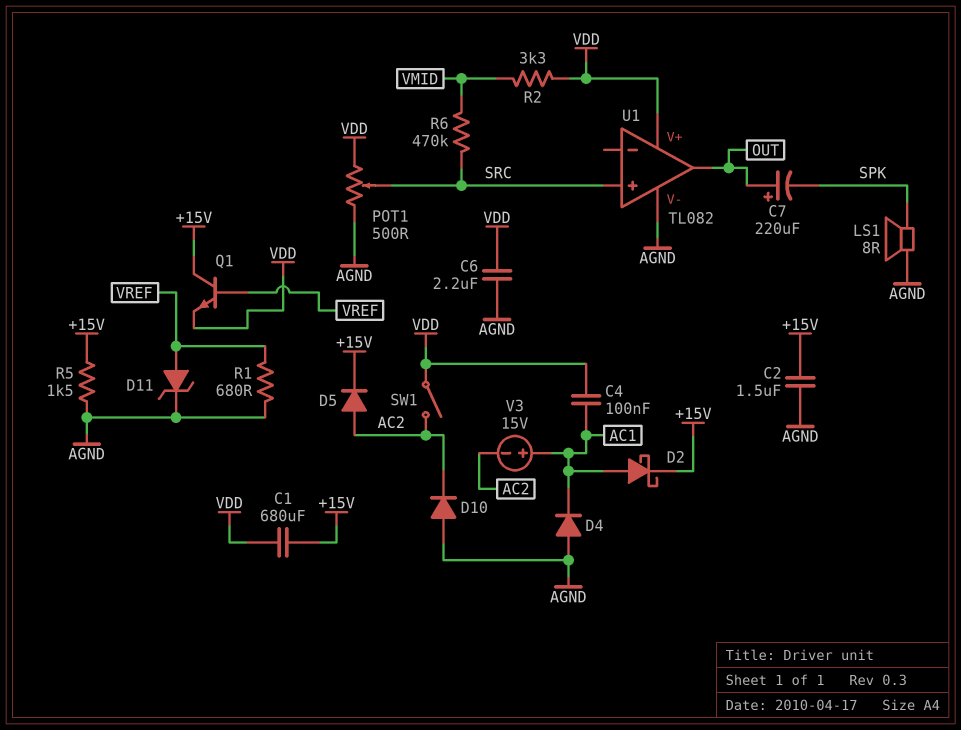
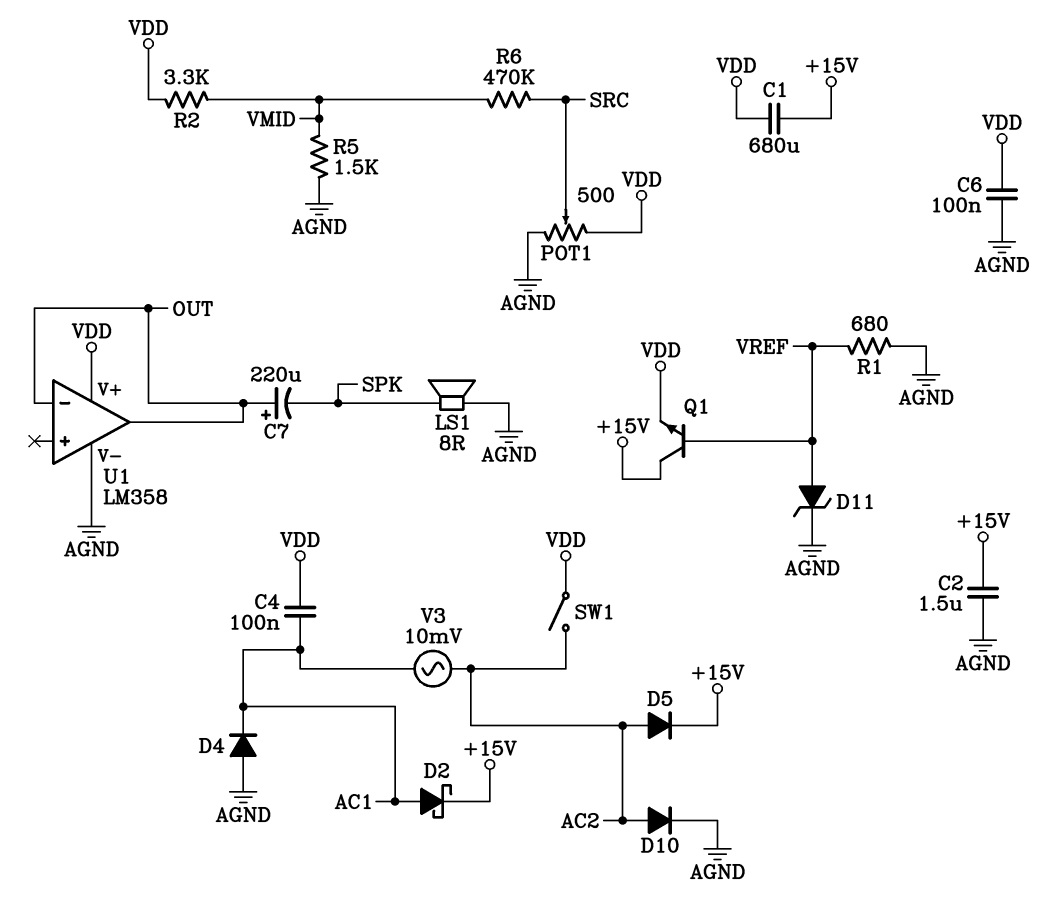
C6: 2.2uF (AGND, VDD) -> 100nF (AGND, VDD)
D10: diode (A AGND, K AC2) -> diode (A AC2, K AGND)
R5: 1.5k (+15V, AGND) -> 1.5k (AGND, VMID)
U1: TL082 -> LM358
U1 pin in+: SRC -> none
U1 pin in-: none -> OUT
V3: 15V (plus AC1, minus AC2) -> AC 10mV (AC1, AC2)

